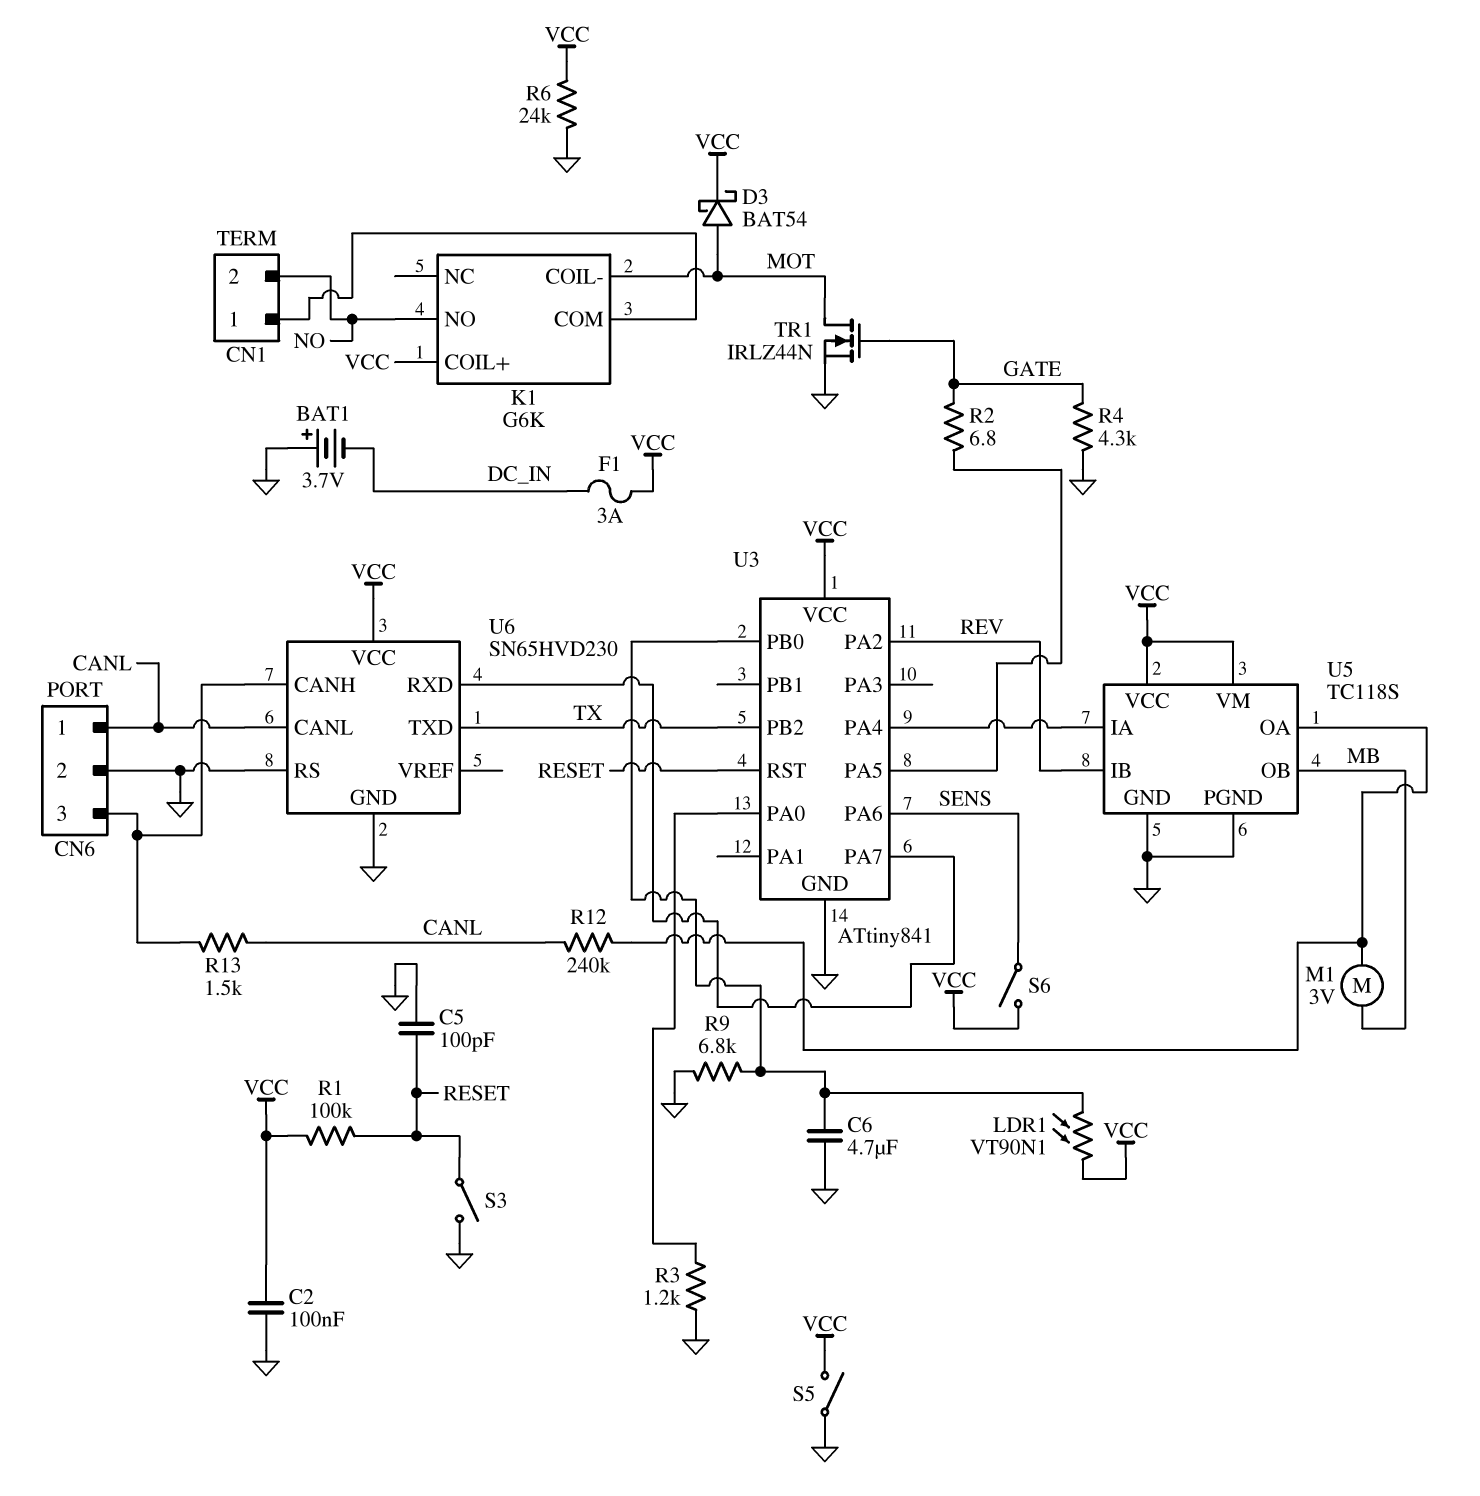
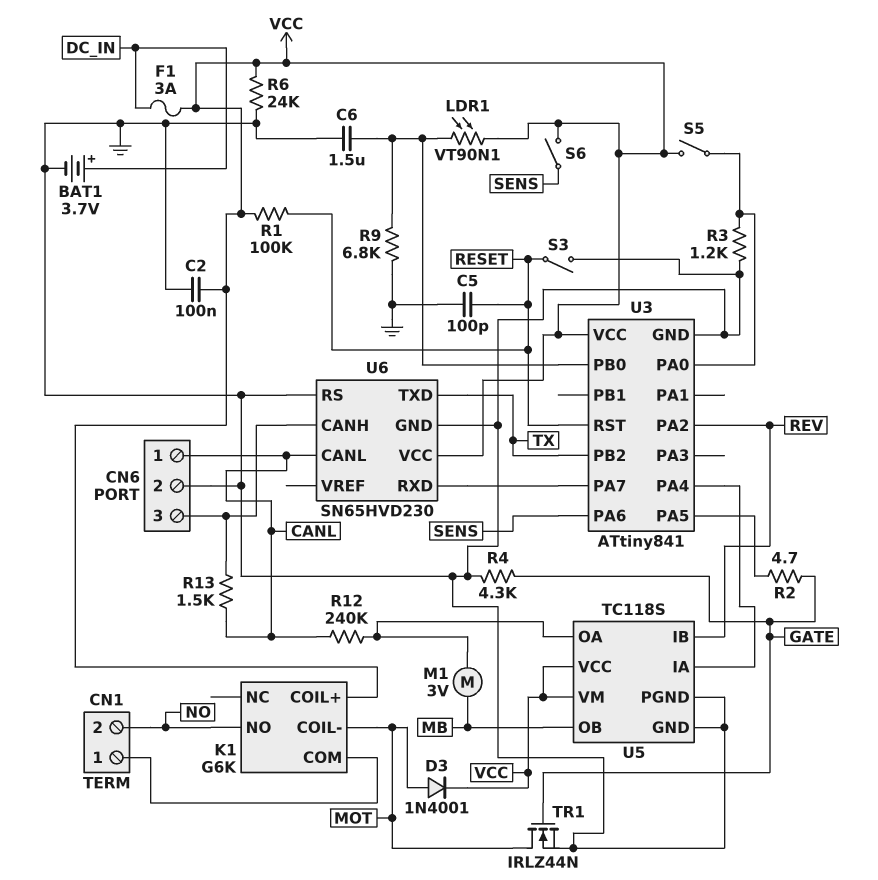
BAT1: 3.7V (plus GND, minus DC_IN) -> 3.7V (plus DC_IN, minus GND)
C6: 4.7uF (GND, U3/PB0) -> 1.5uF (GND, U3/PB0)
D3: schottky BAT54 (A MOT, K VCC) -> diode 1N4001 (A MOT, K VCC)
R2: 6.8 (GATE, U3/PA5) -> 4.7 (GATE, U3/PA5)
S5: switch (GND, VCC) -> switch (U3/PA0, VCC)

